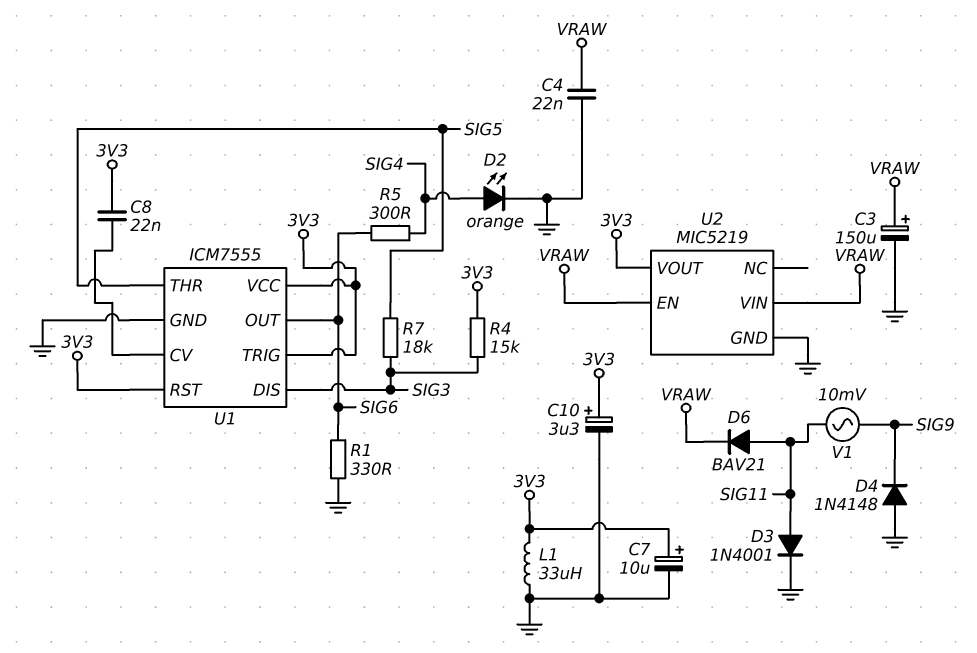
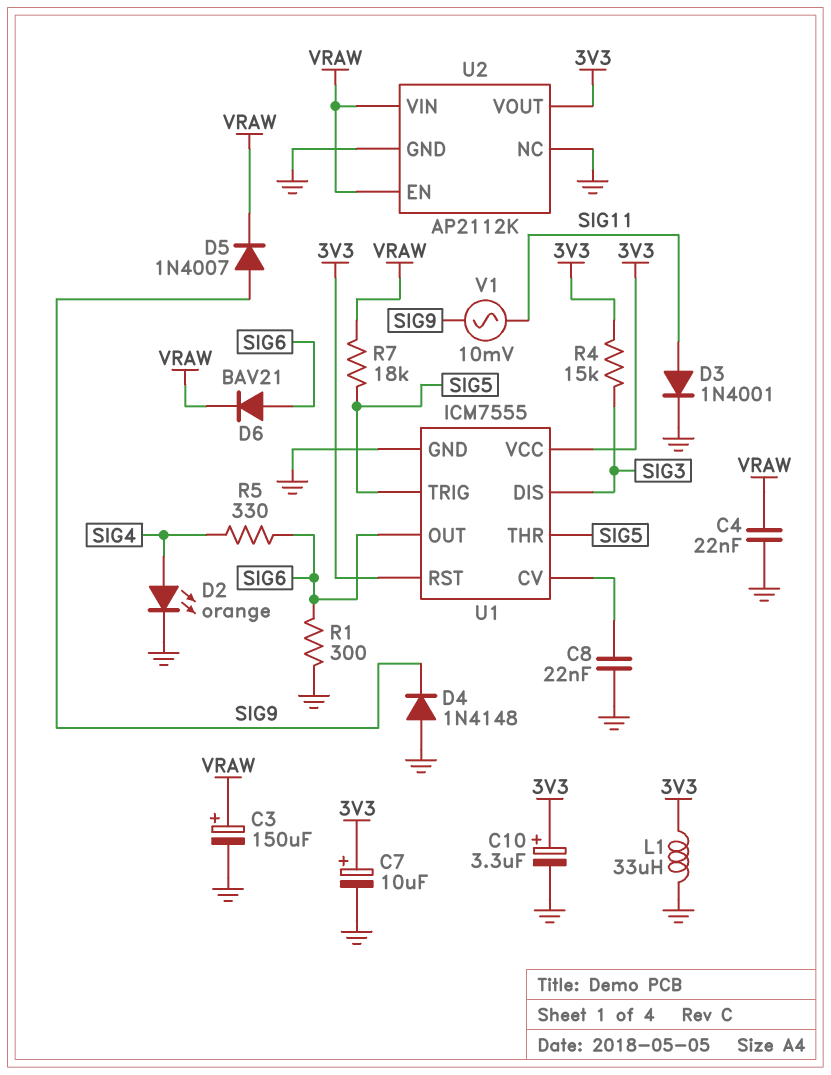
C8: 22nF (3V3, U1/CV) -> 22nF (GND, U1/CV)
D5: none -> diode 1N4007 (A SIG9, K VRAW)
D6: diode BAV21 (A SIG11, K VRAW) -> diode BAV21 (A SIG6, K VRAW)
R1: 330 (GND, SIG6) -> 300 (GND, SIG6)
R5: 300 (SIG4, SIG6) -> 330 (SIG4, SIG6)
R7: 18k (SIG3, SIG5) -> 18k (SIG5, VRAW)
U1 pin TRIG: 3V3 -> SIG5
U2: MIC5219 -> AP2112K
U2 pin NC: none -> GND

